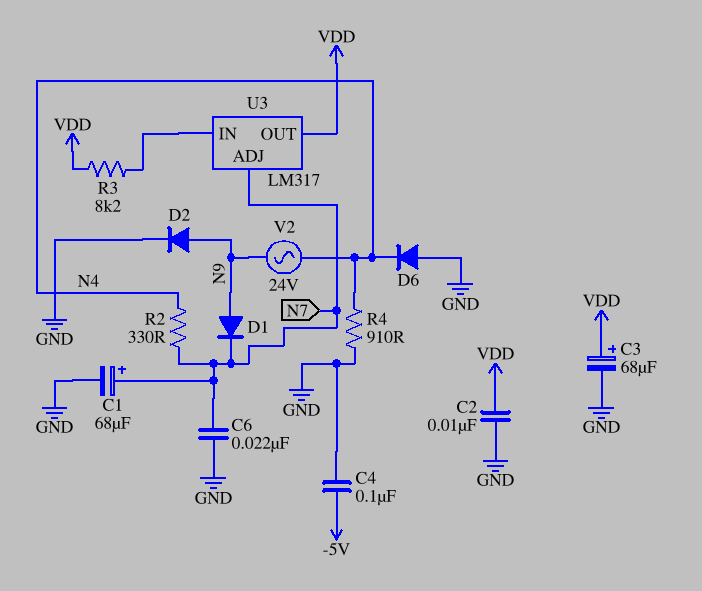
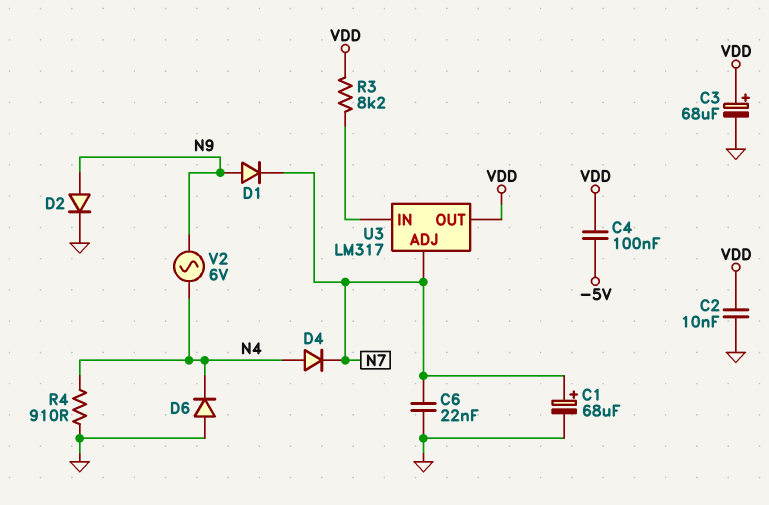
C4: 100nF (-5V, GND) -> 100nF (-5V, VDD)
D4: none -> diode (A N4, K N7)
R2: 330 (N4, N7) -> none
V2: AC 24V (N4, N9) -> AC 6V (N4, N9)

